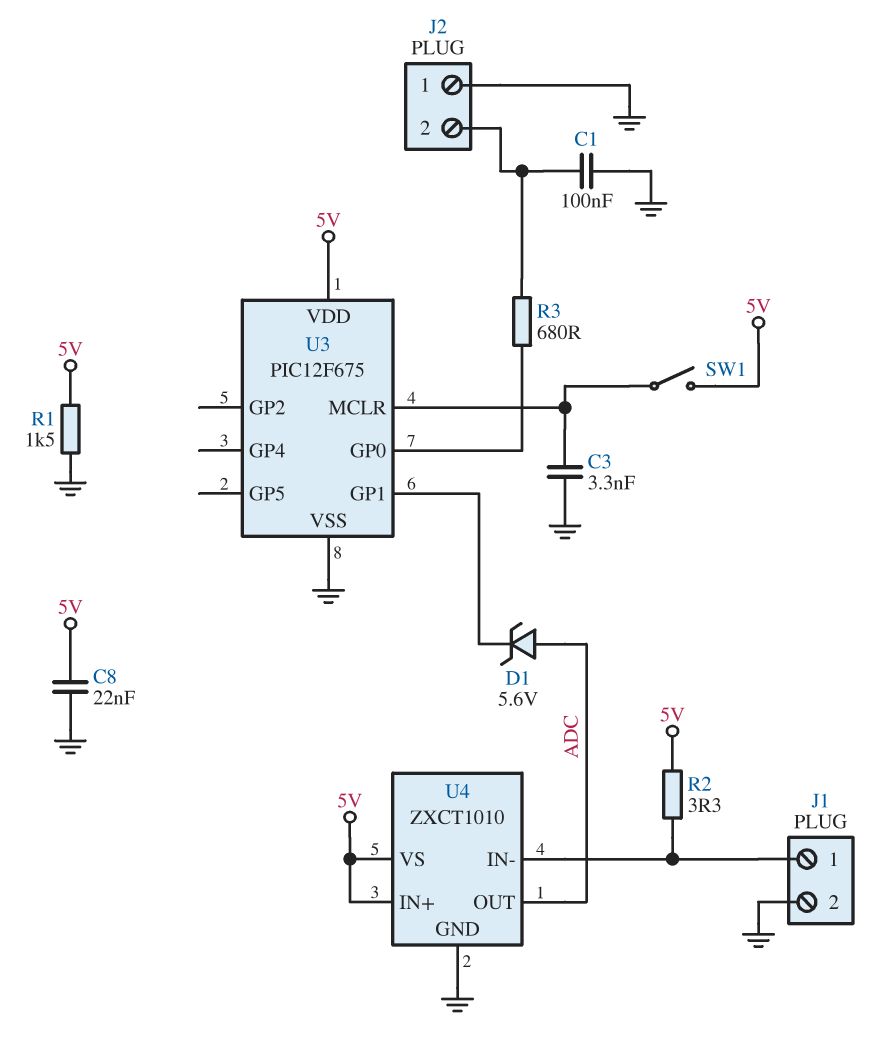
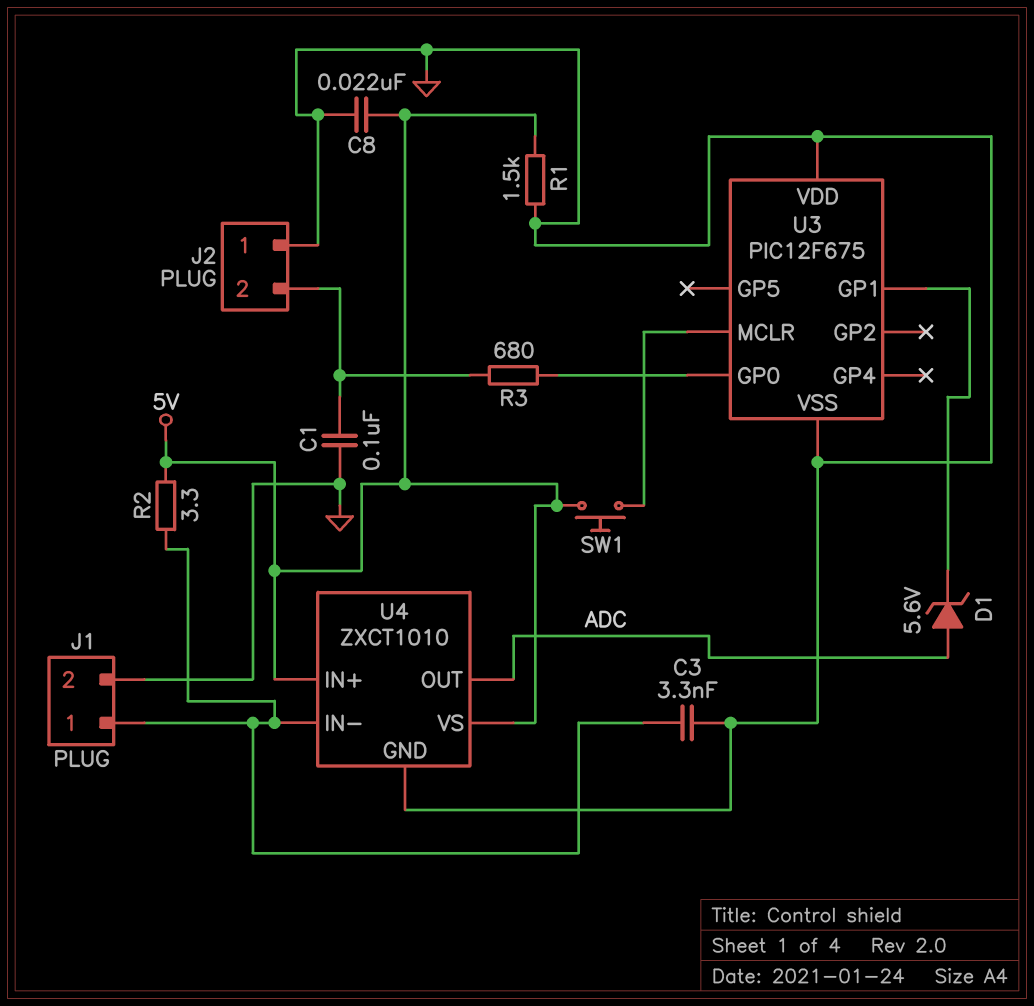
C3: 3.3nF (GND, U3/MCLR) -> 3.3nF (GND, J1/1)
SW1: switch (5V, U3/MCLR) -> button (5V, U3/MCLR)
U3 pin VDD: 5V -> GND

